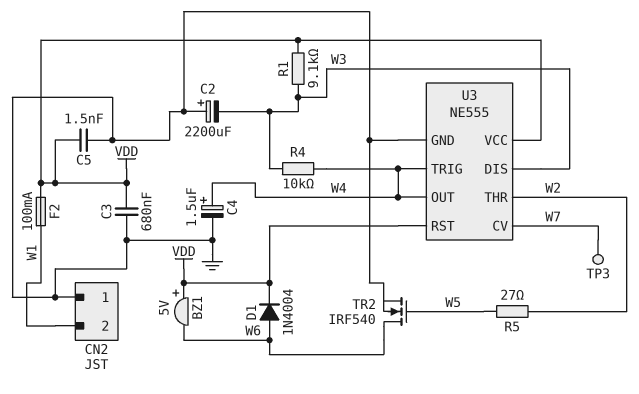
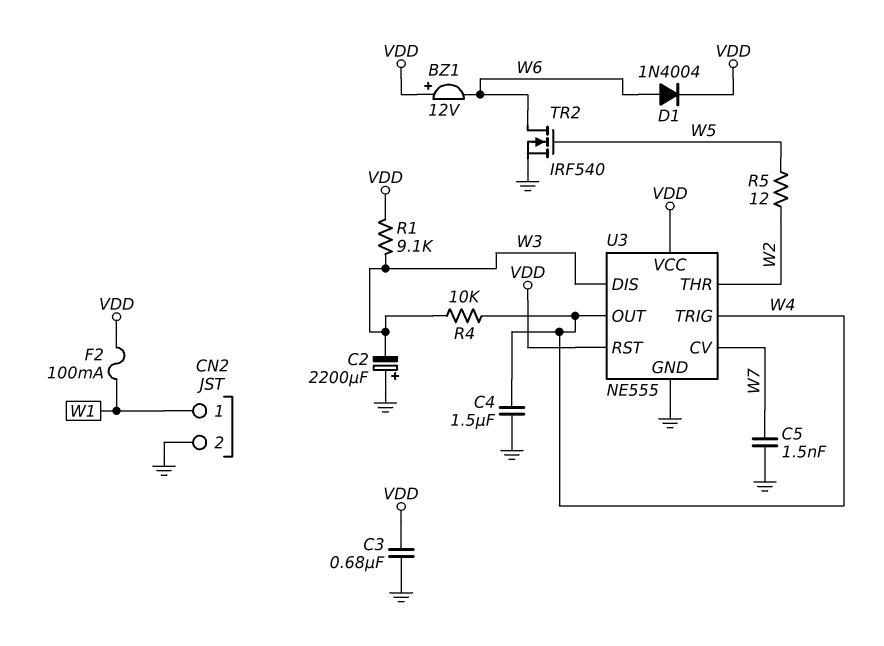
BZ1: buzzer 5V (plus VDD, minus W6) -> buzzer 12V (plus VDD, minus W6)
C4: 1.5uF (plus W4, minus GND) -> 1.5uF (GND, W4)
C5: 1.5nF (GND, VDD) -> 1.5nF (GND, W7)
CN2 pin 1: GND -> W1
CN2 pin 2: W1 -> GND
R5: 27 (W2, W5) -> 12 (W2, W5)
TP3: test point (W7) -> none

